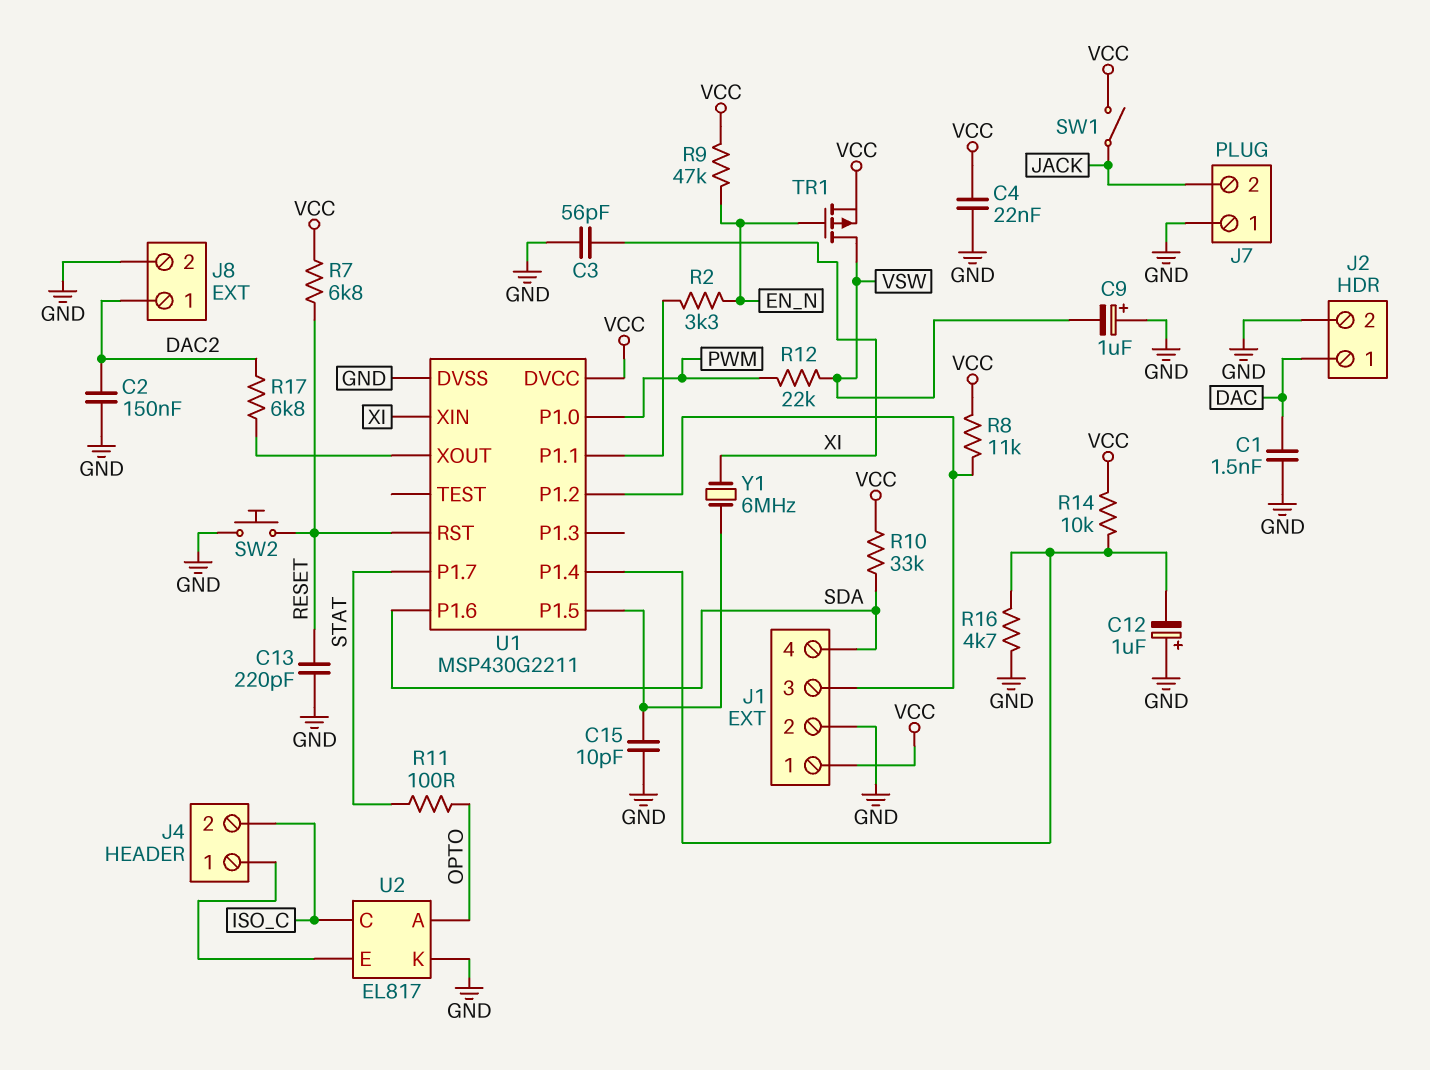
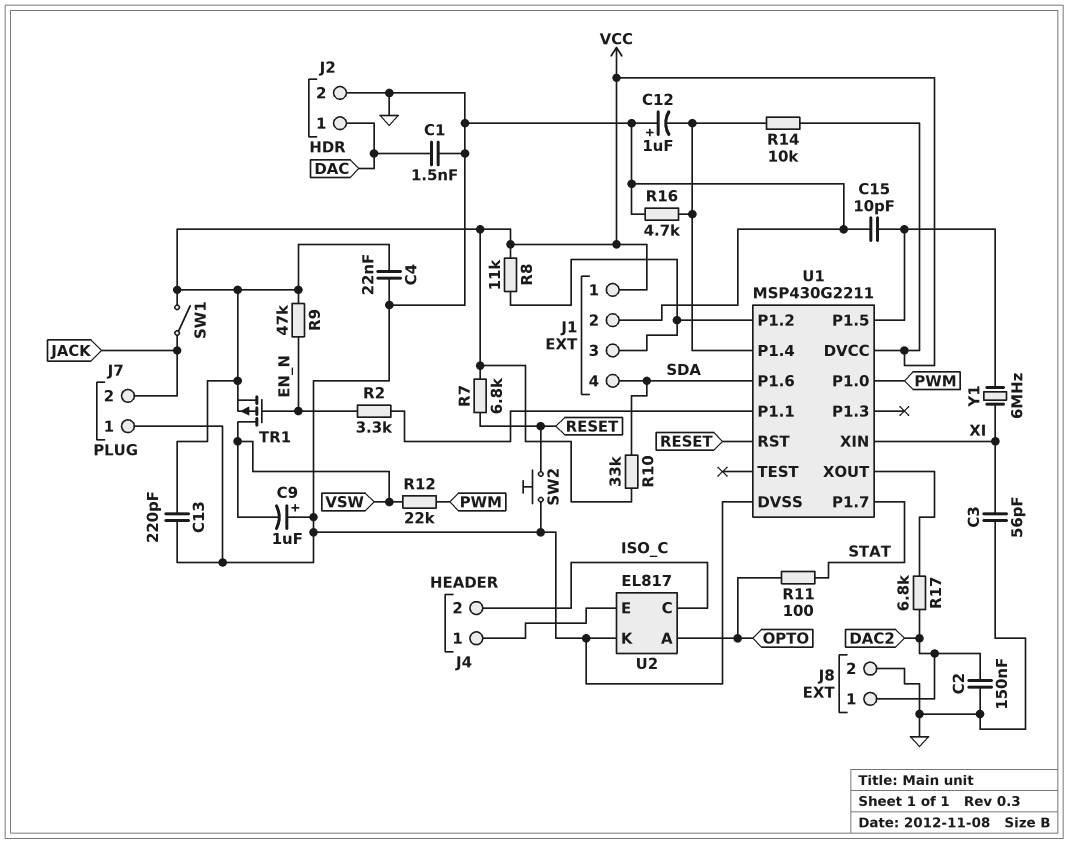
C13: 220pF (GND, RESET) -> 220pF (GND, VCC)

